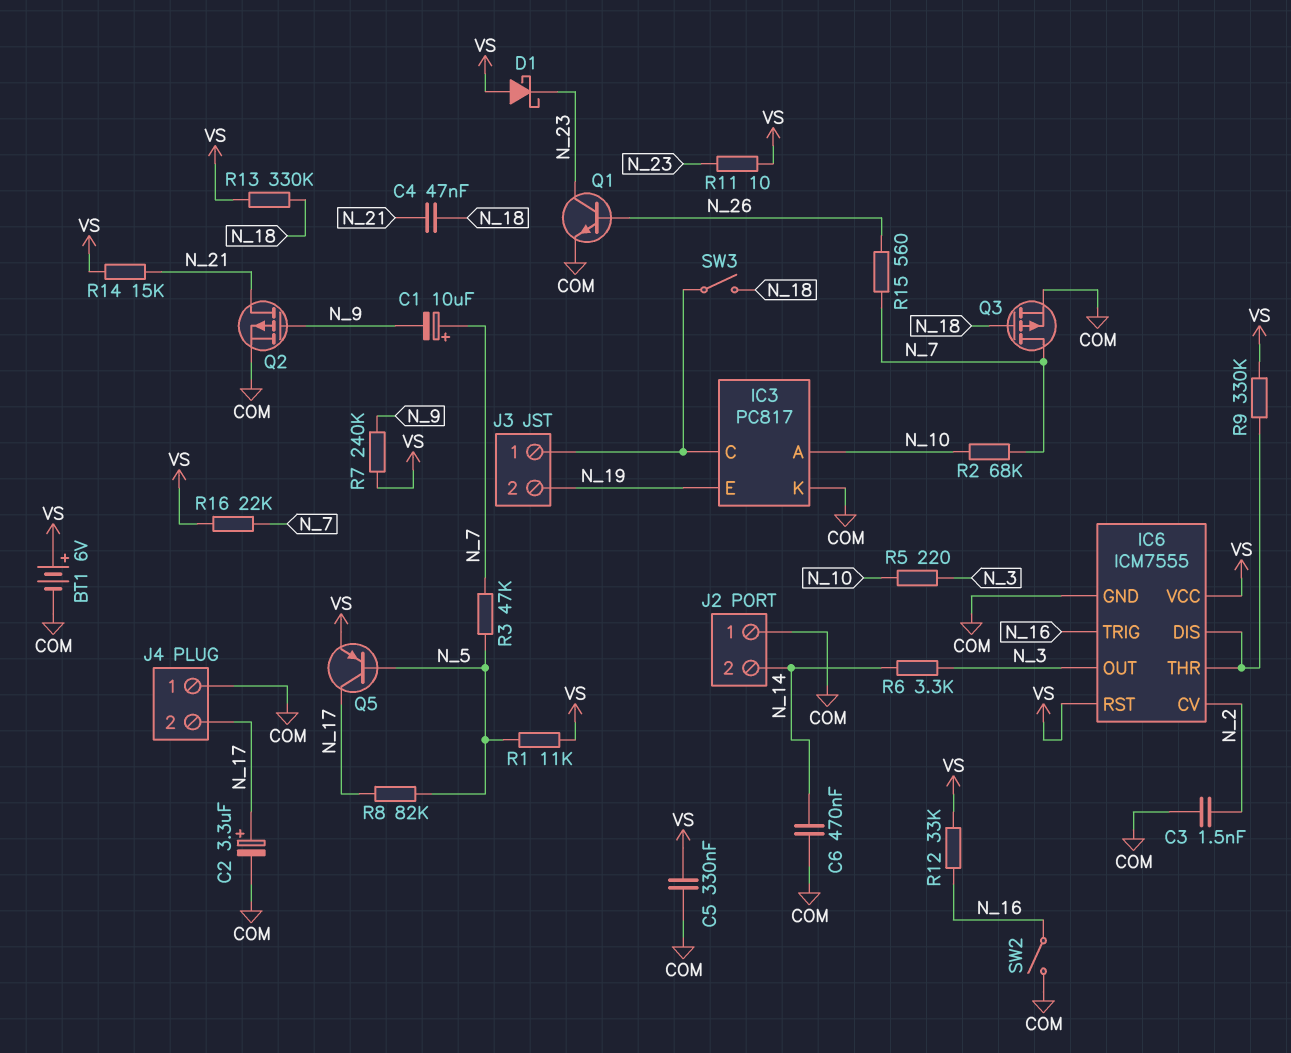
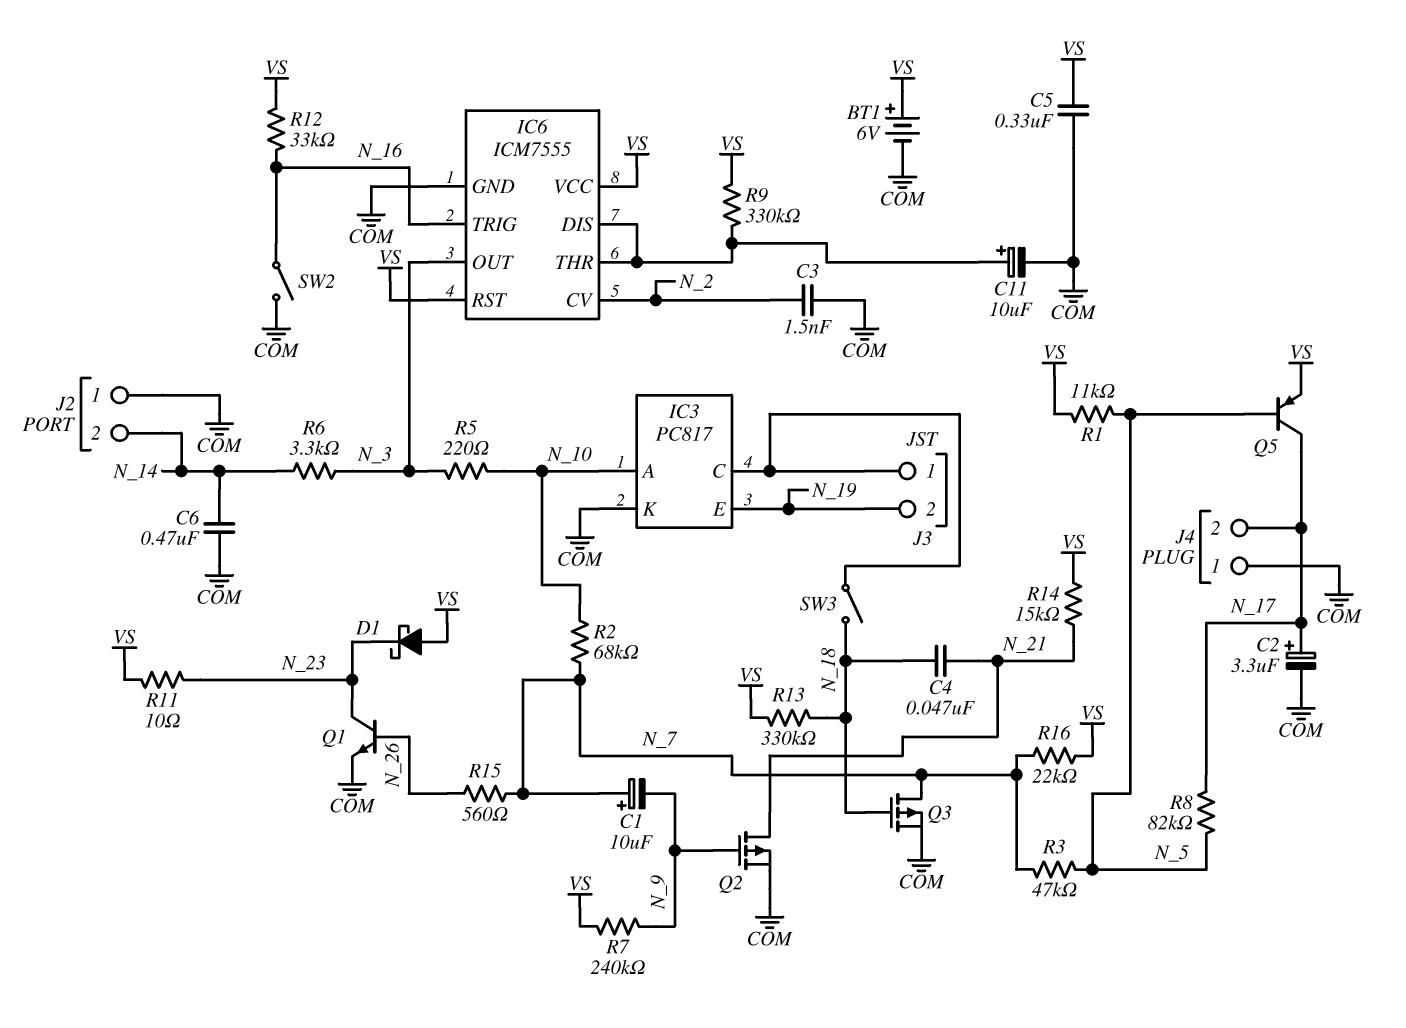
C11: none -> 10uF (plus IC6/DIS, minus COM)

